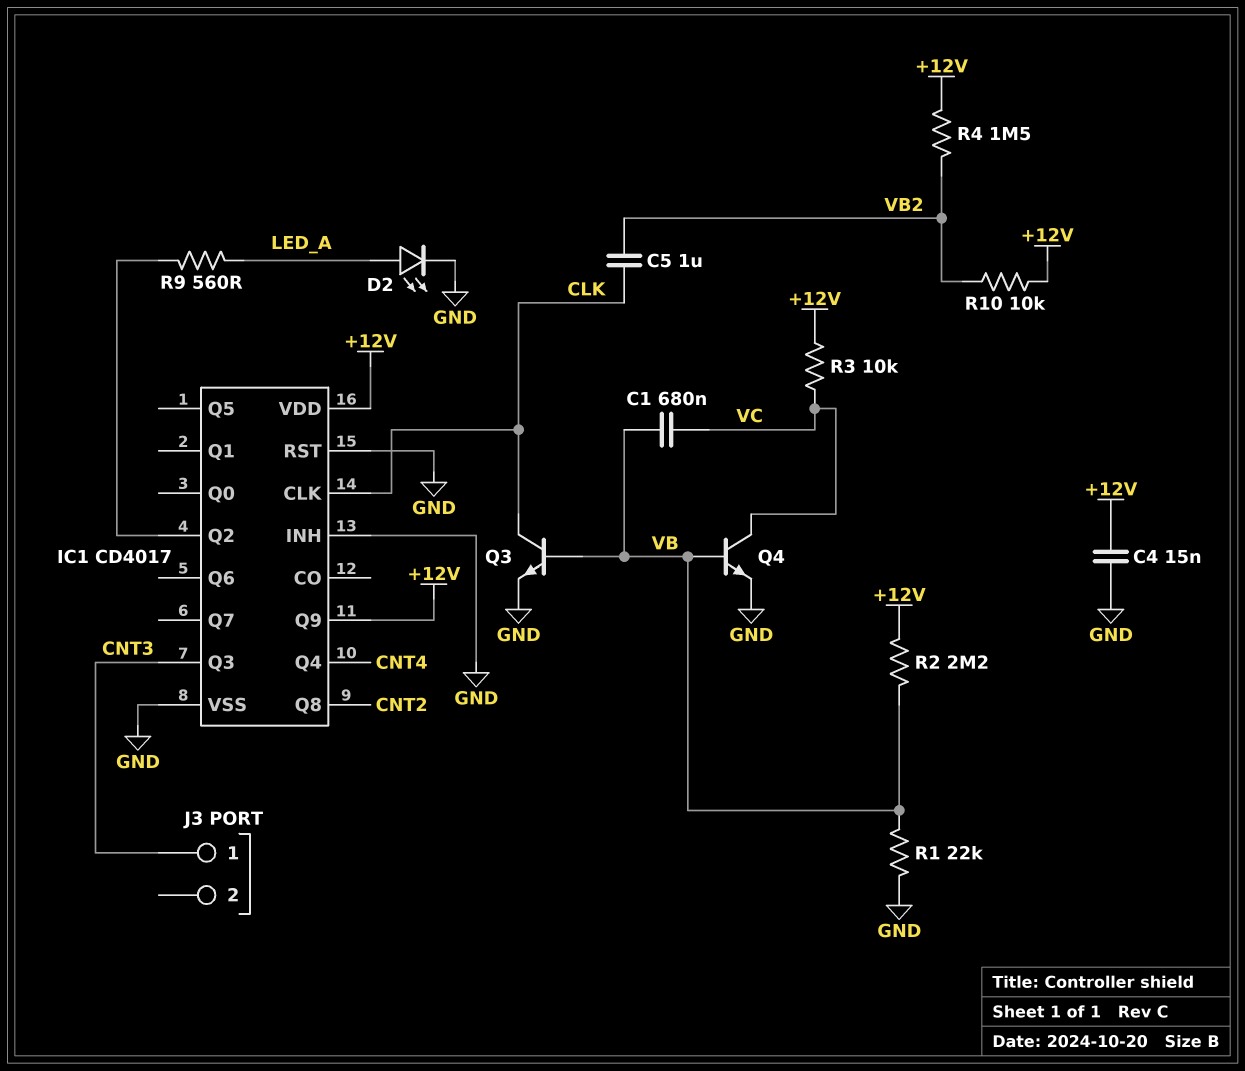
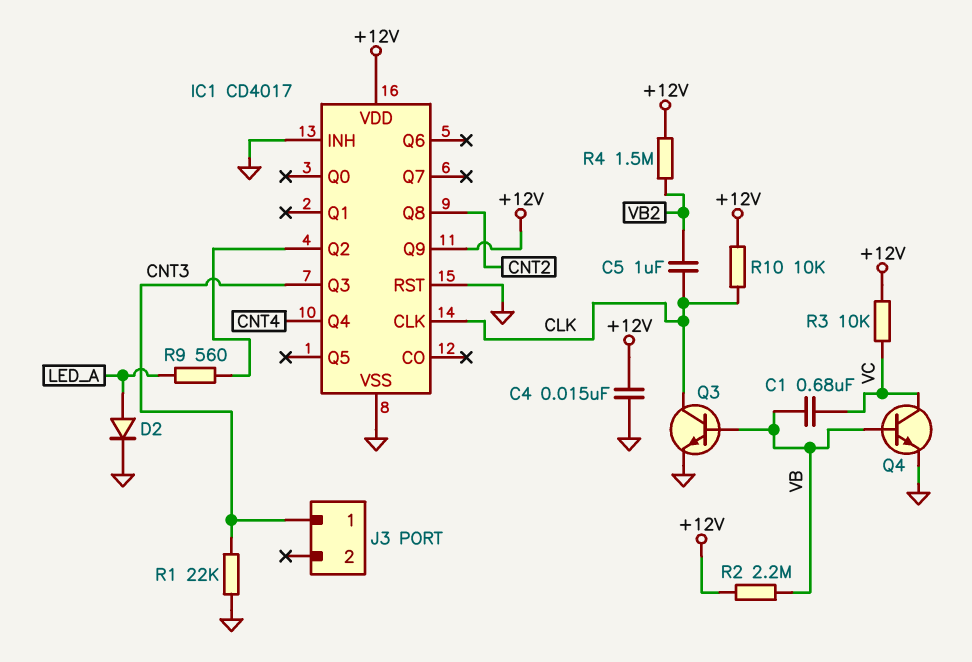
D2: LED (A LED_A, K GND) -> diode (A LED_A, K GND)
R1: 22k (GND, VB) -> 22k (CNT3, GND)
R10: 10k (+12V, VB2) -> 10k (+12V, CLK)

